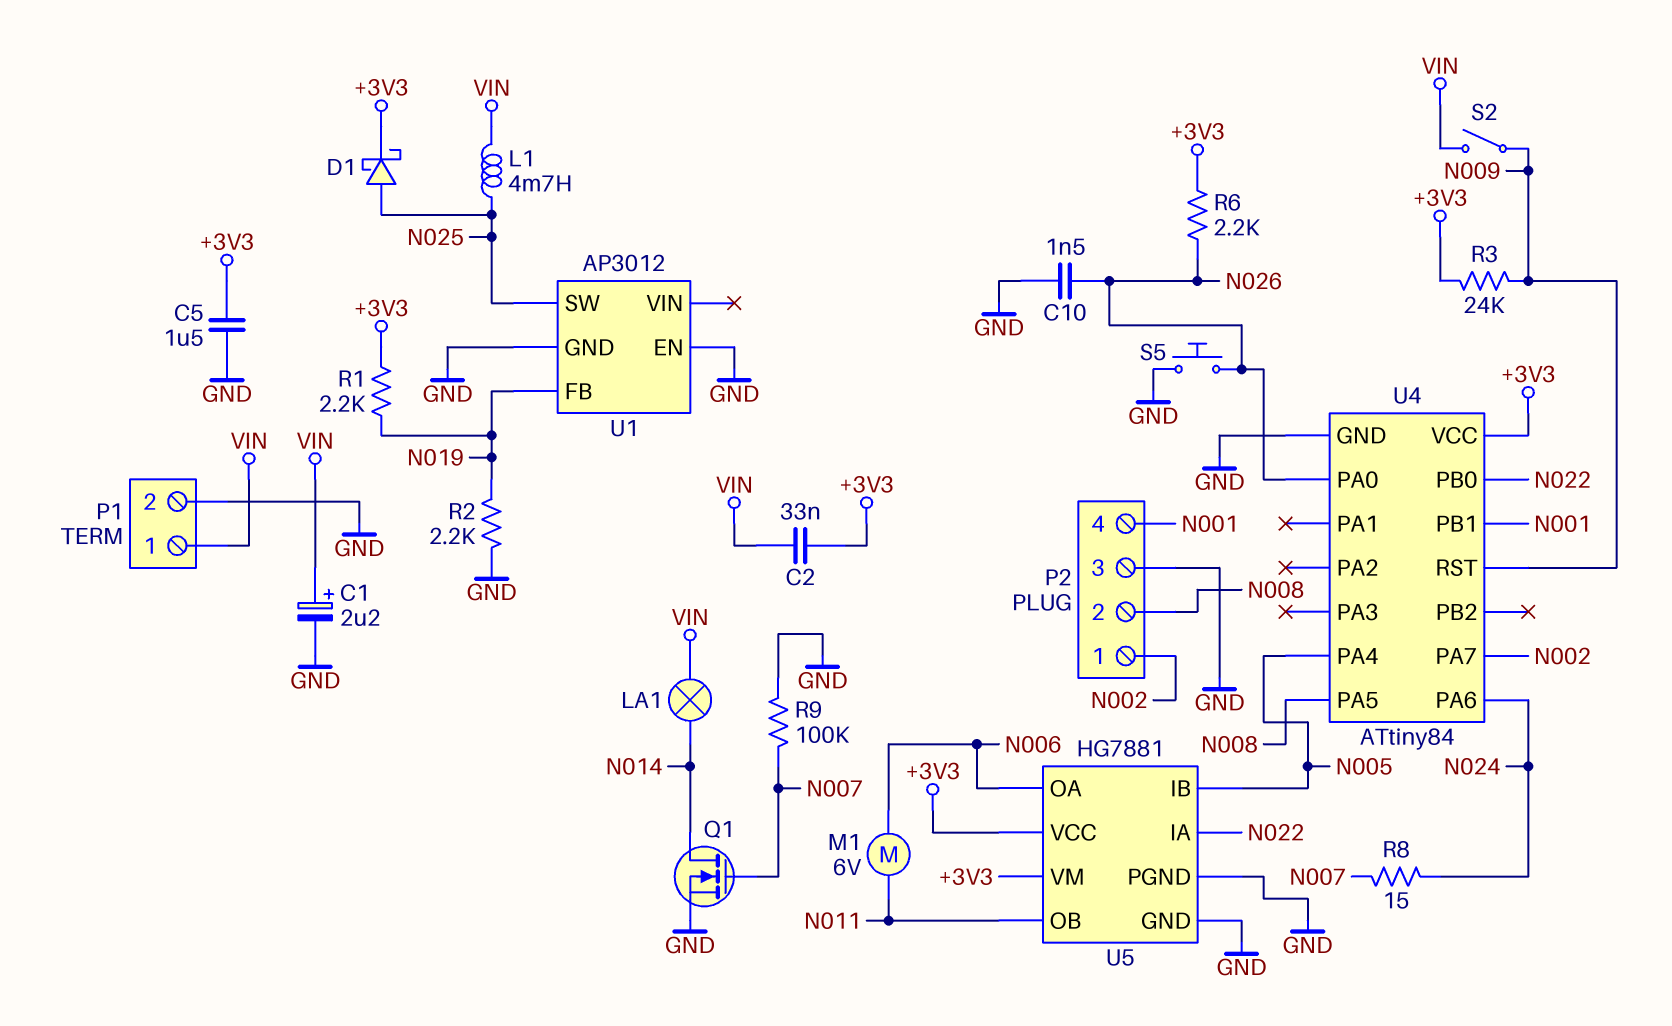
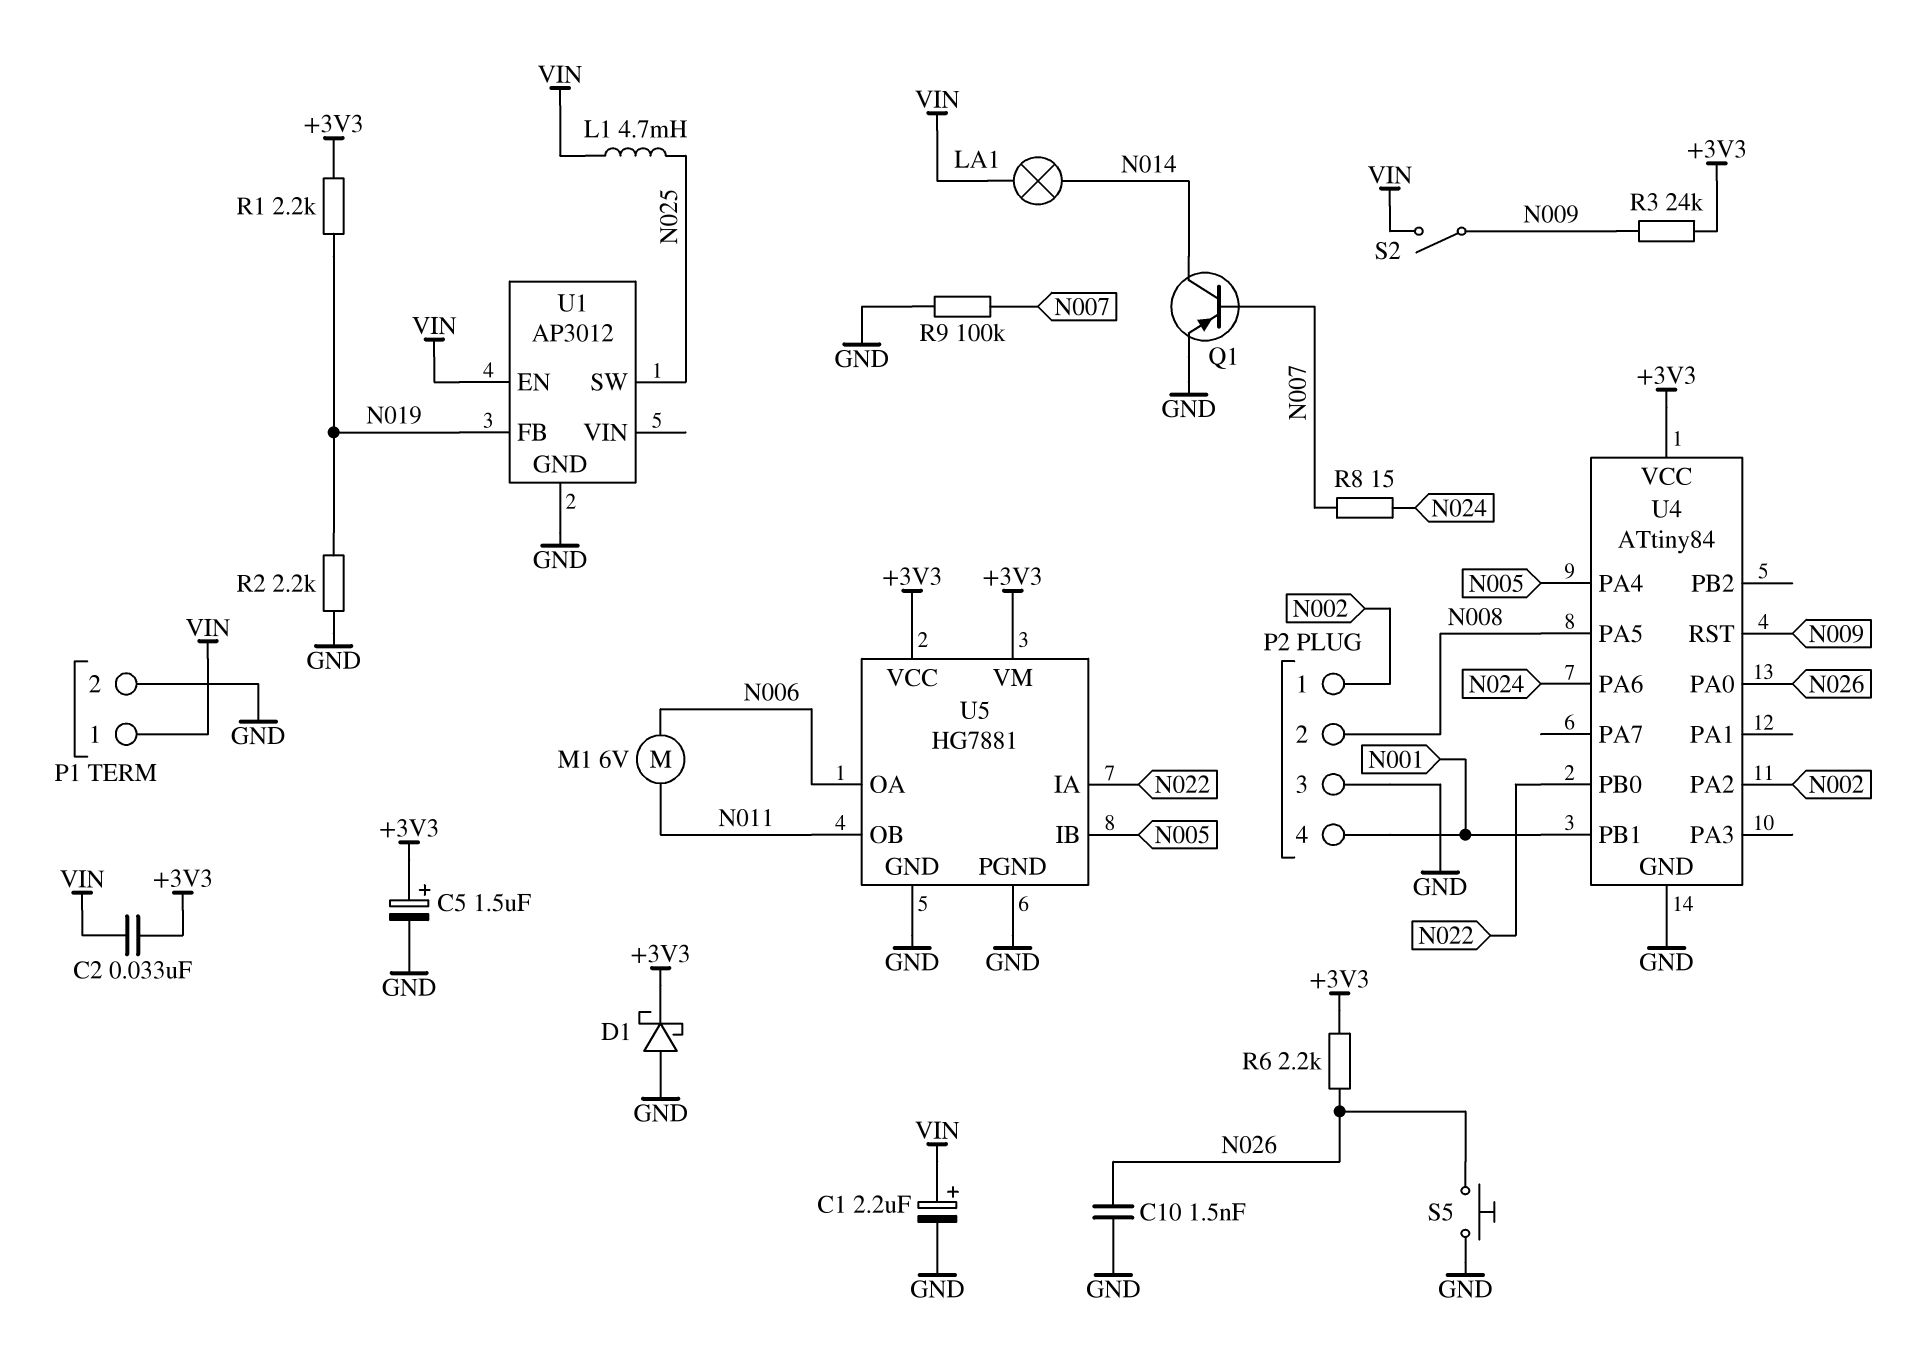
C5: 1.5uF (+3V3, GND) -> 1.5uF (plus +3V3, minus GND)
D1: schottky (A N025, K +3V3) -> schottky (A GND, K +3V3)
Q1: NMOS (G N007, D N014, S GND) -> PNP (B N007, C N014, E GND)
U1 pin EN: GND -> VIN
U4 pin PA2: none -> N002
U4 pin PA7: N002 -> none

